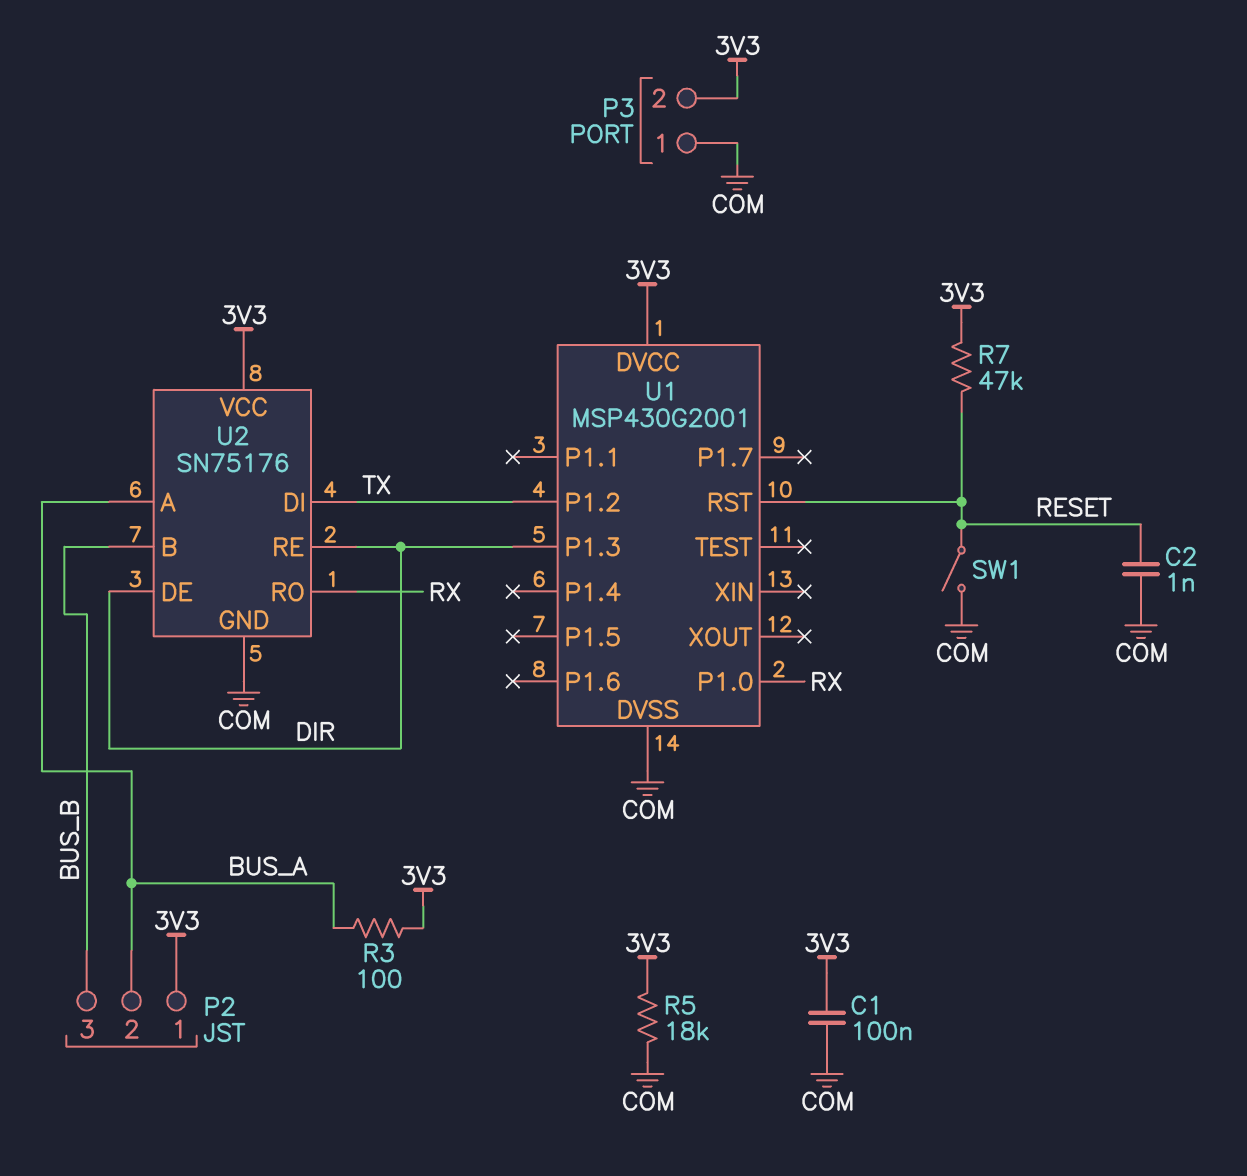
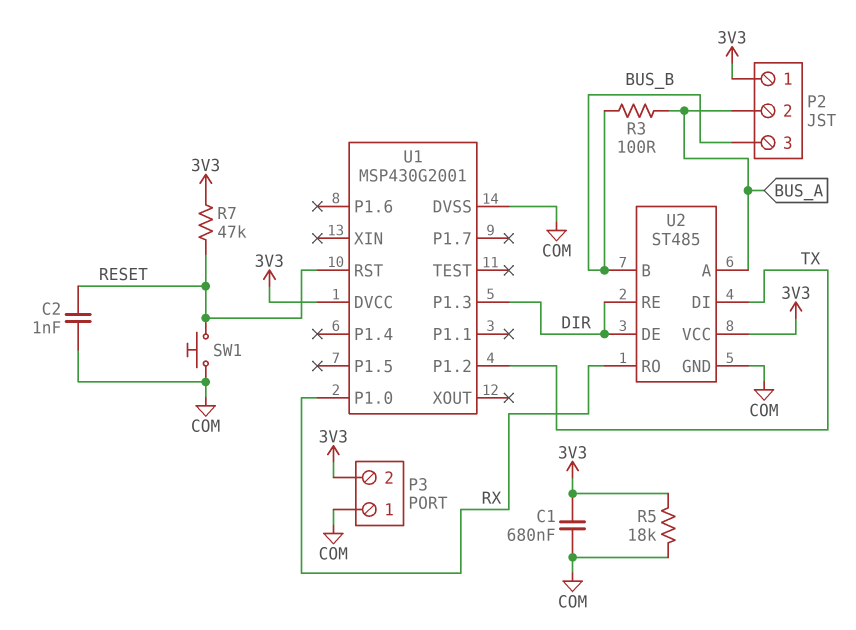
C1: 100nF (3V3, COM) -> 680nF (3V3, COM)
R3: 100 (3V3, BUS_A) -> 100 (BUS_A, BUS_B)
SW1: switch (COM, RESET) -> button (COM, RESET)
U2: SN75176 -> ST485

